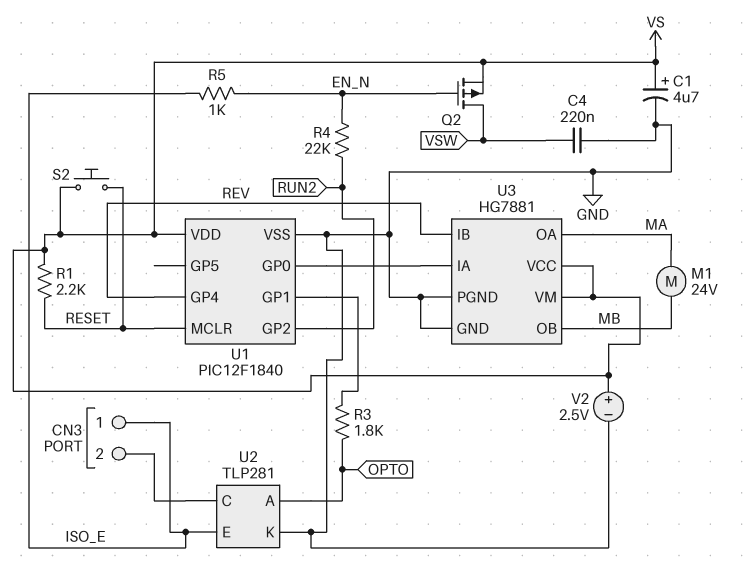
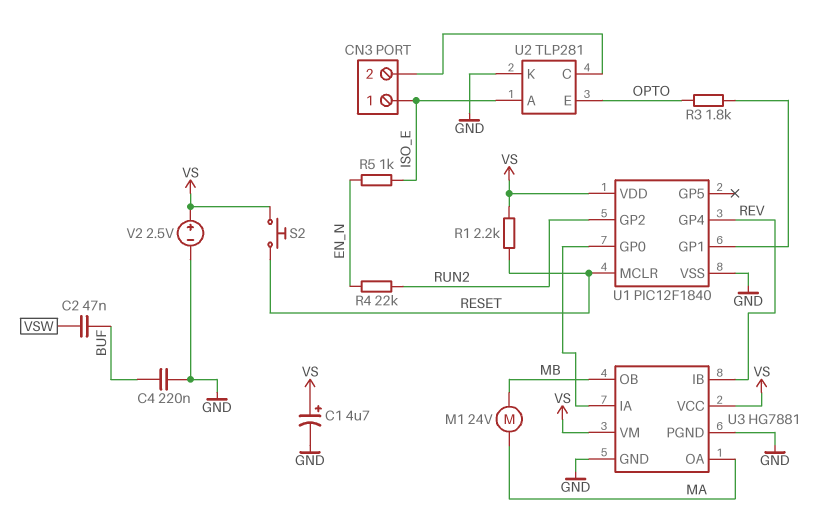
C2: none -> 47nF (BUF, VSW)
C4: 220nF (GND, VSW) -> 220nF (BUF, GND)
Q2: PMOS (G EN_N, D VSW, S VS) -> none
U2 pin A: OPTO -> ISO_E
U2 pin E: ISO_E -> OPTO

